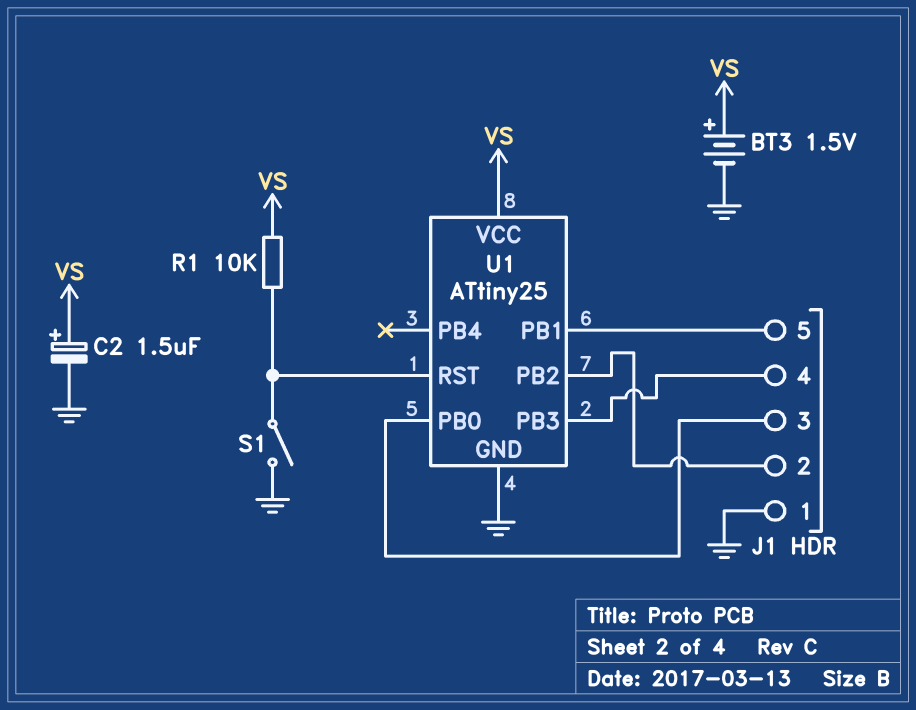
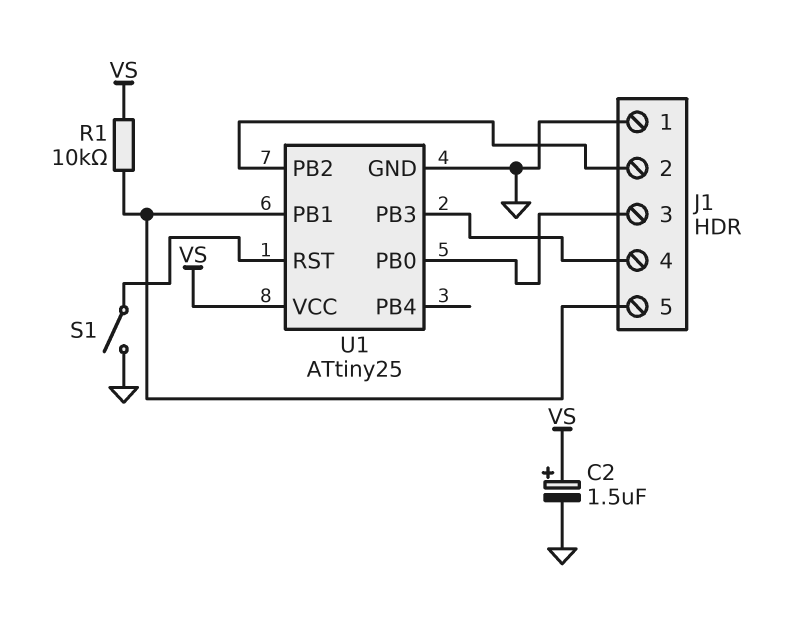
BT3: 1.5V (plus VS, minus GND) -> none
R1: 10k (U1/RST, VS) -> 10k (J1/5, VS)

